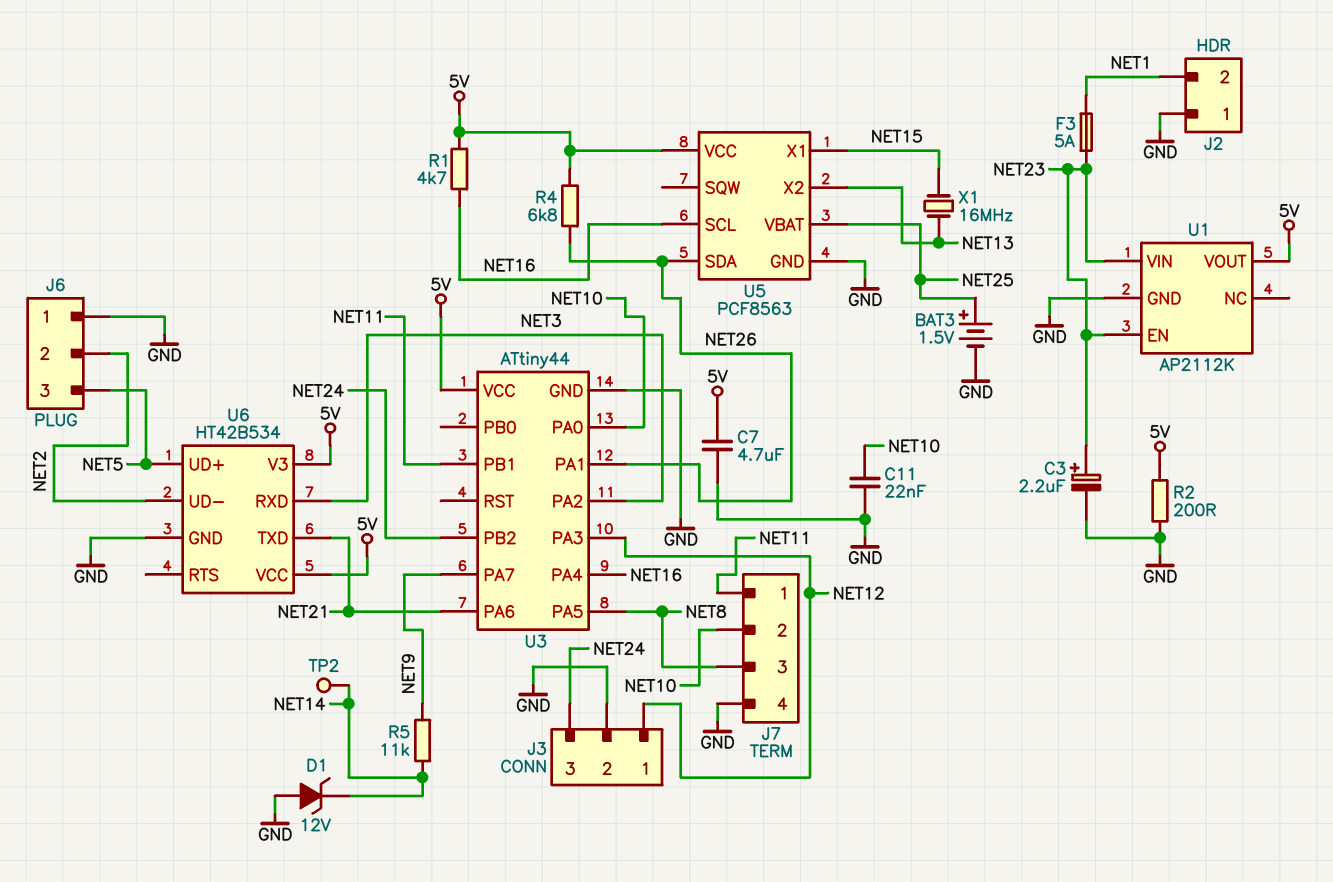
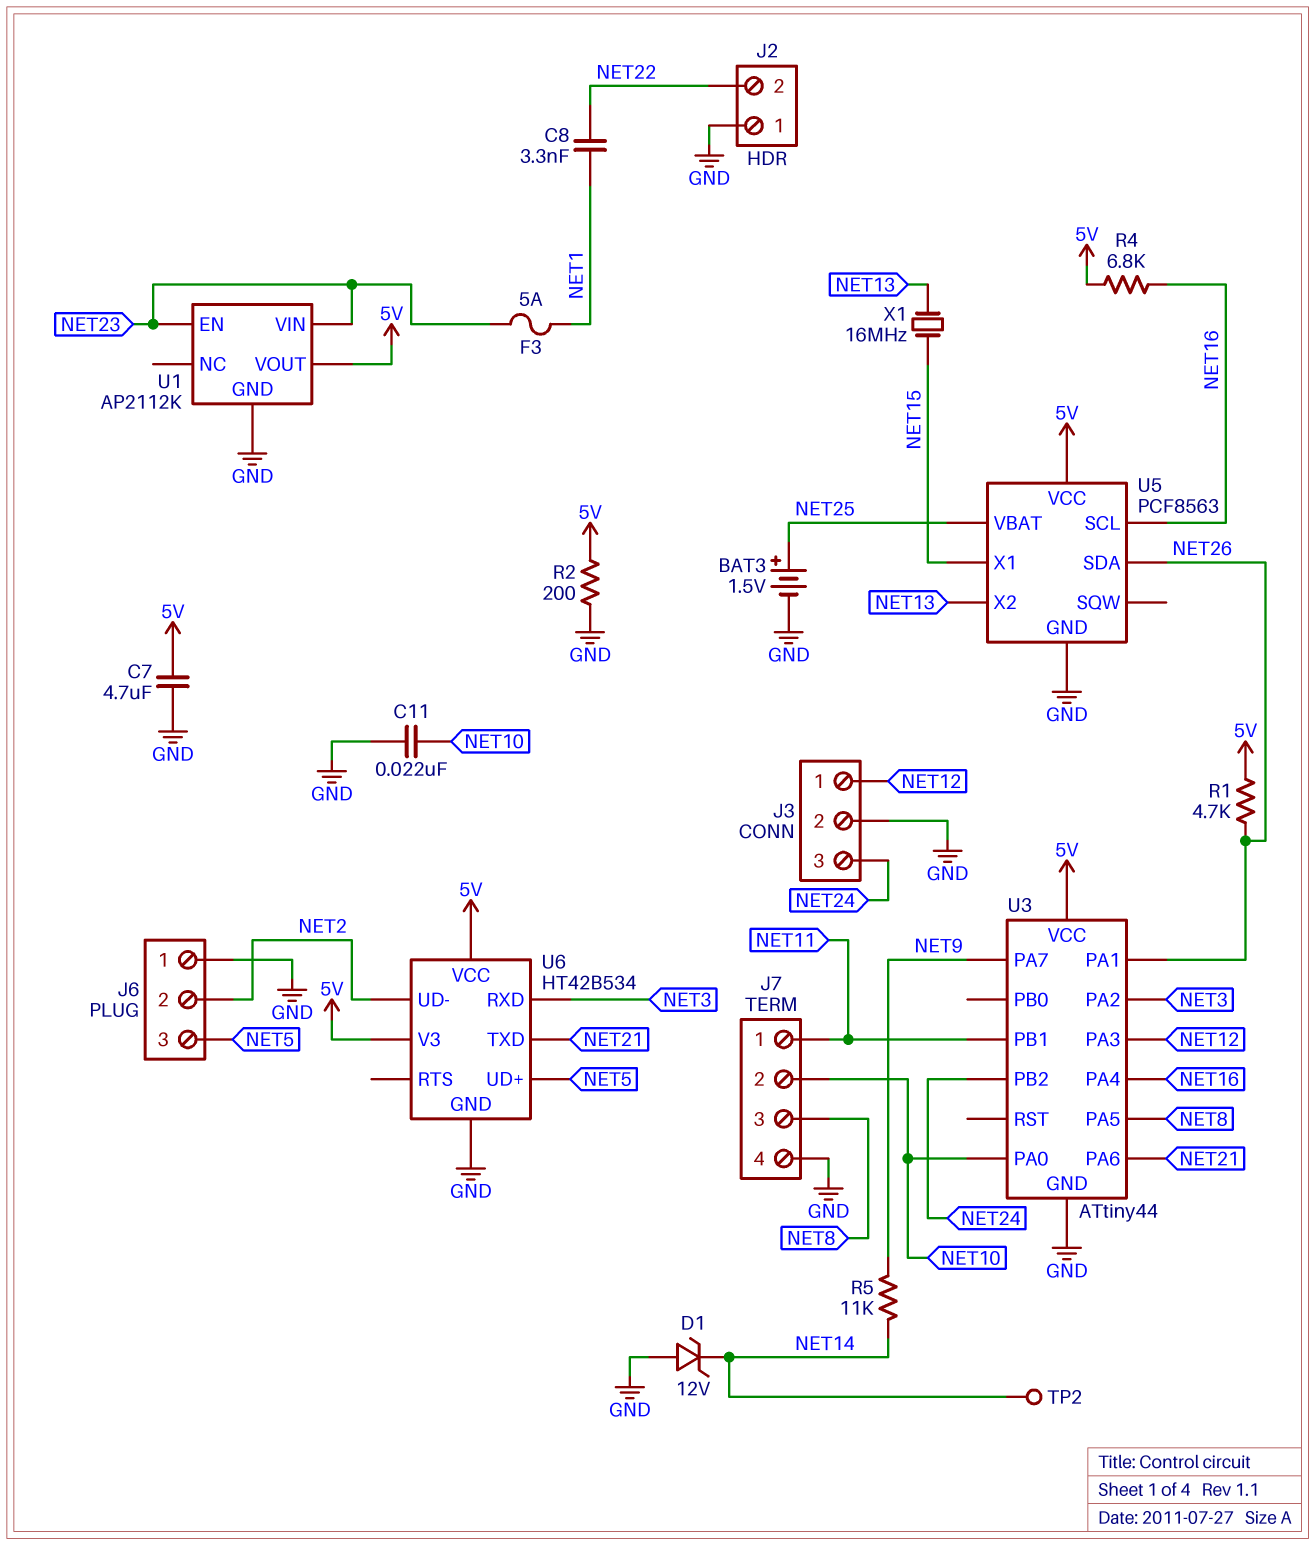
C3: 2.2uF (plus NET23, minus GND) -> none
C8: none -> 3.3nF (NET1, NET22)
J2 pin 2: NET1 -> NET22
R1: 4.7k (5V, NET16) -> 4.7k (5V, NET26)
R4: 6.8k (5V, NET26) -> 6.8k (5V, NET16)

